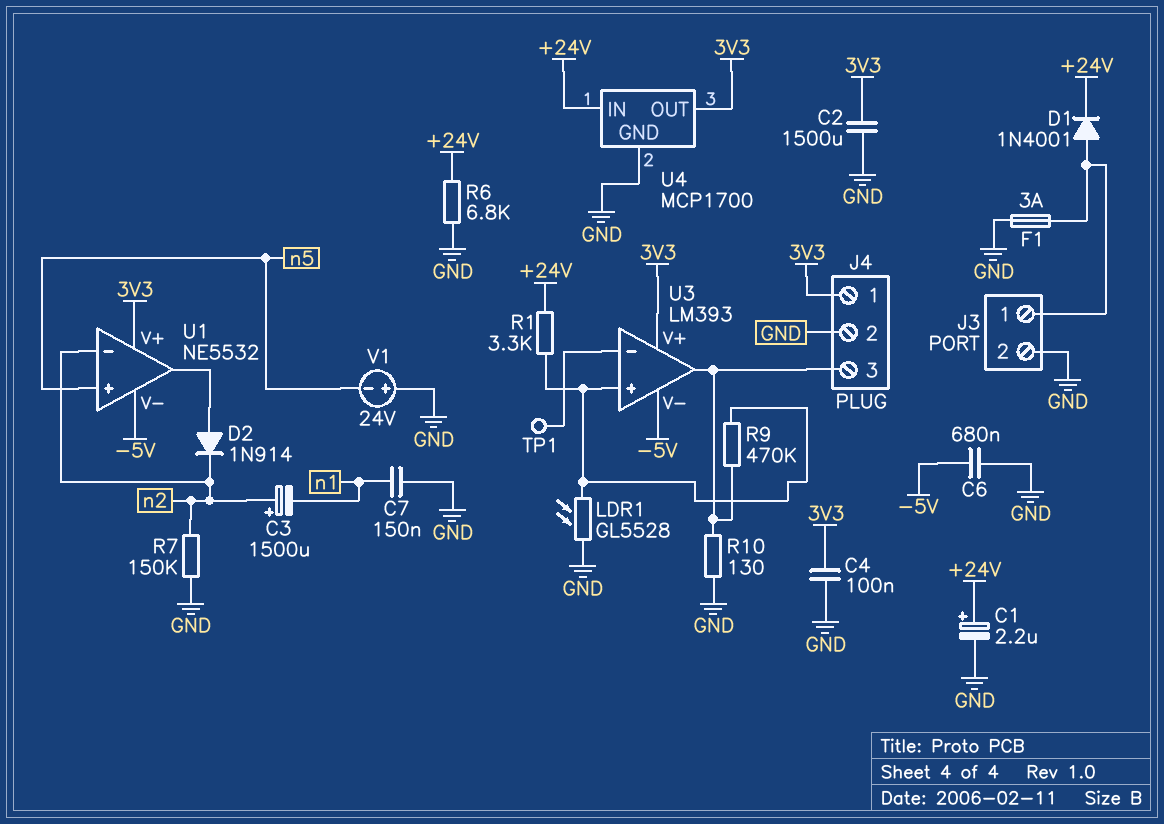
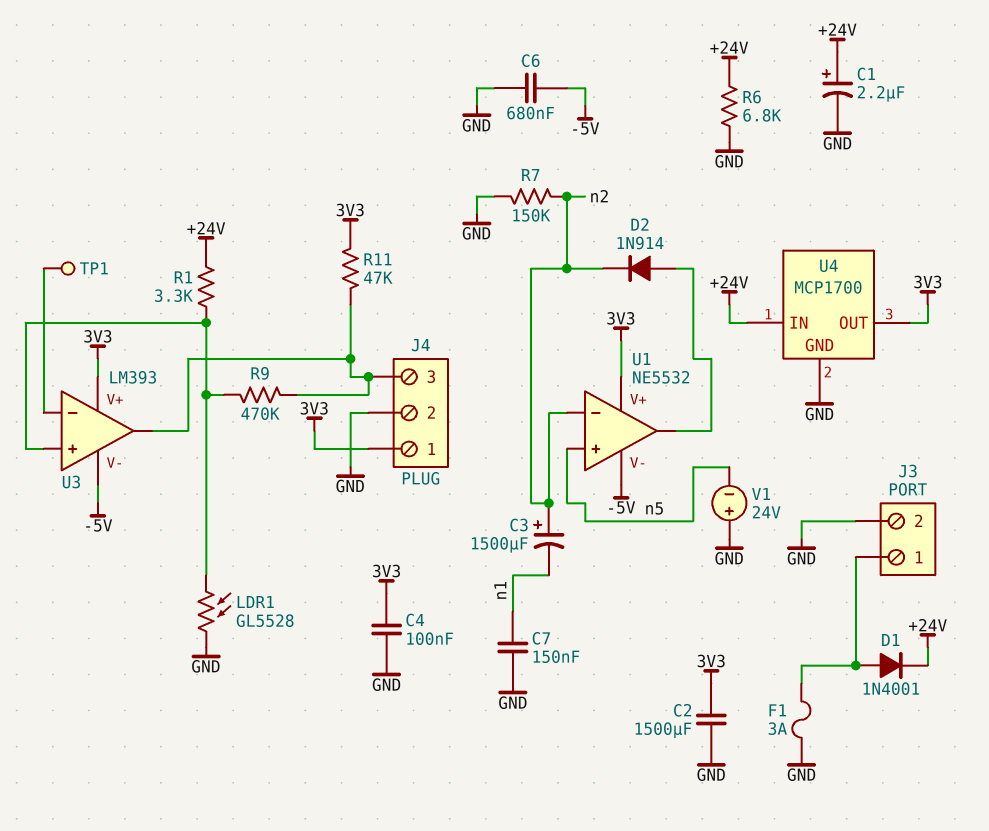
R10: 130 (GND, J4/3) -> none
R11: none -> 47k (3V3, J4/3)

